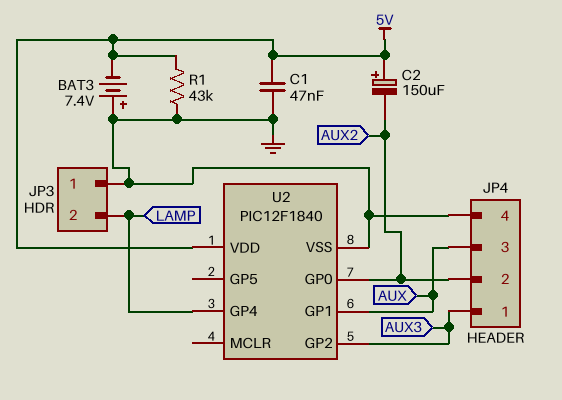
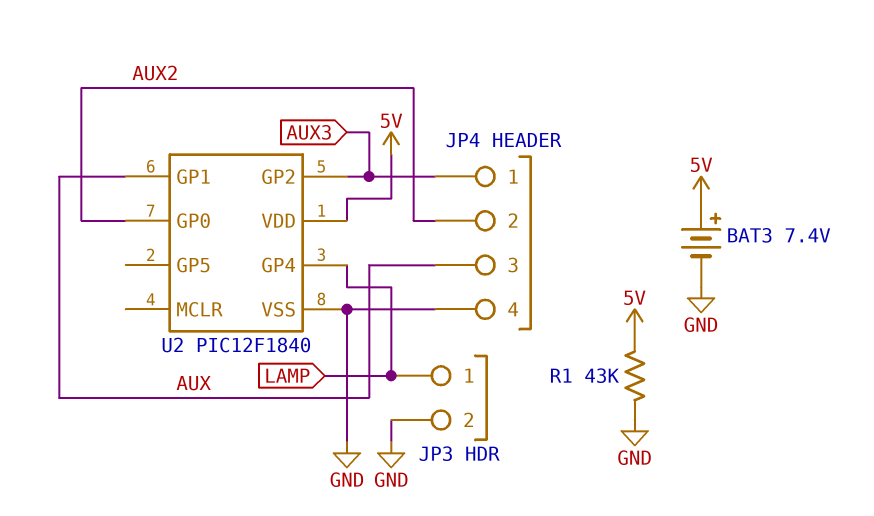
BAT3: 7.4V (plus GND, minus 5V) -> 7.4V (plus 5V, minus GND)
C1: 47nF (5V, GND) -> none
C2: 150uF (plus 5V, minus AUX2) -> none
JP3 pin 1: GND -> LAMP
JP3 pin 2: LAMP -> GND

